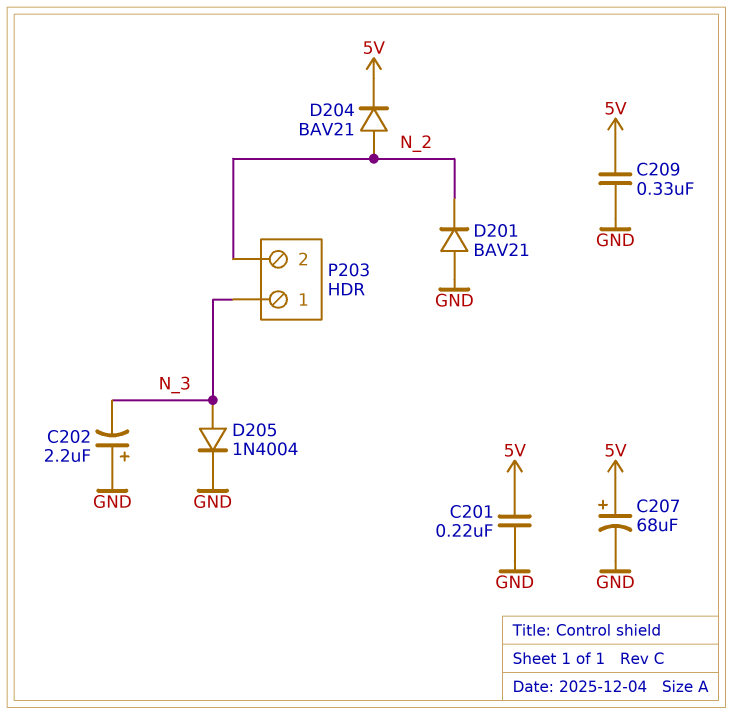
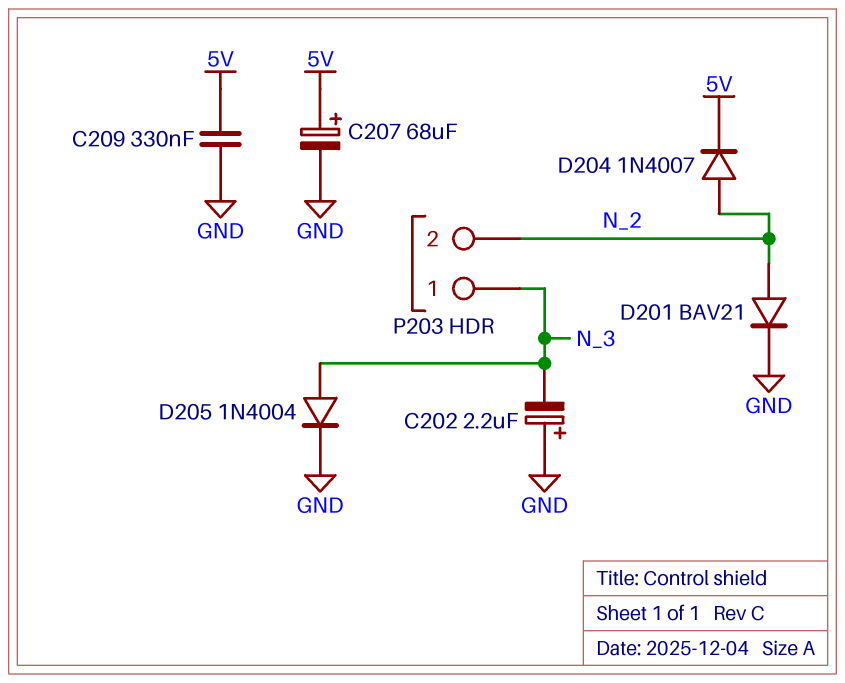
C201: 220nF (5V, GND) -> none
D201: diode BAV21 (A GND, K N_2) -> diode BAV21 (A N_2, K GND)
D204: diode BAV21 (A N_2, K 5V) -> diode 1N4007 (A N_2, K 5V)

